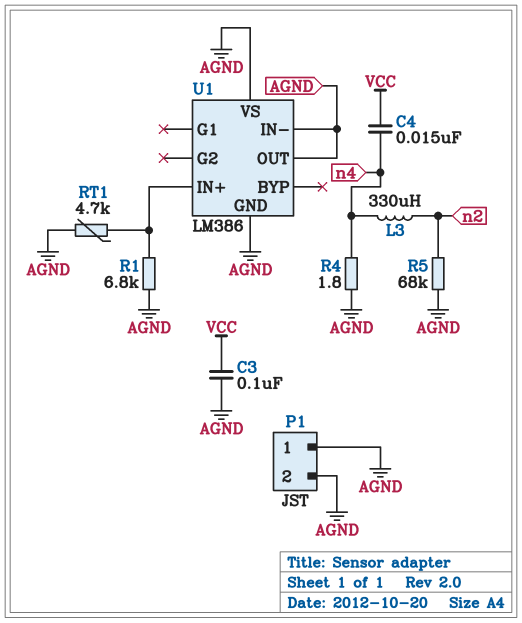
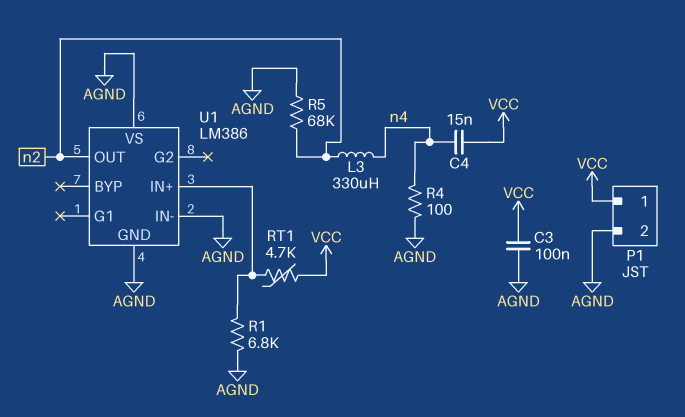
P1 pin 1: AGND -> VCC
R4: 1.8 (AGND, n4) -> 100 (AGND, n4)
RT1: 4.7k (AGND, U1/IN+) -> 4.7k (U1/IN+, VCC)
U1 pin OUT: AGND -> n2

